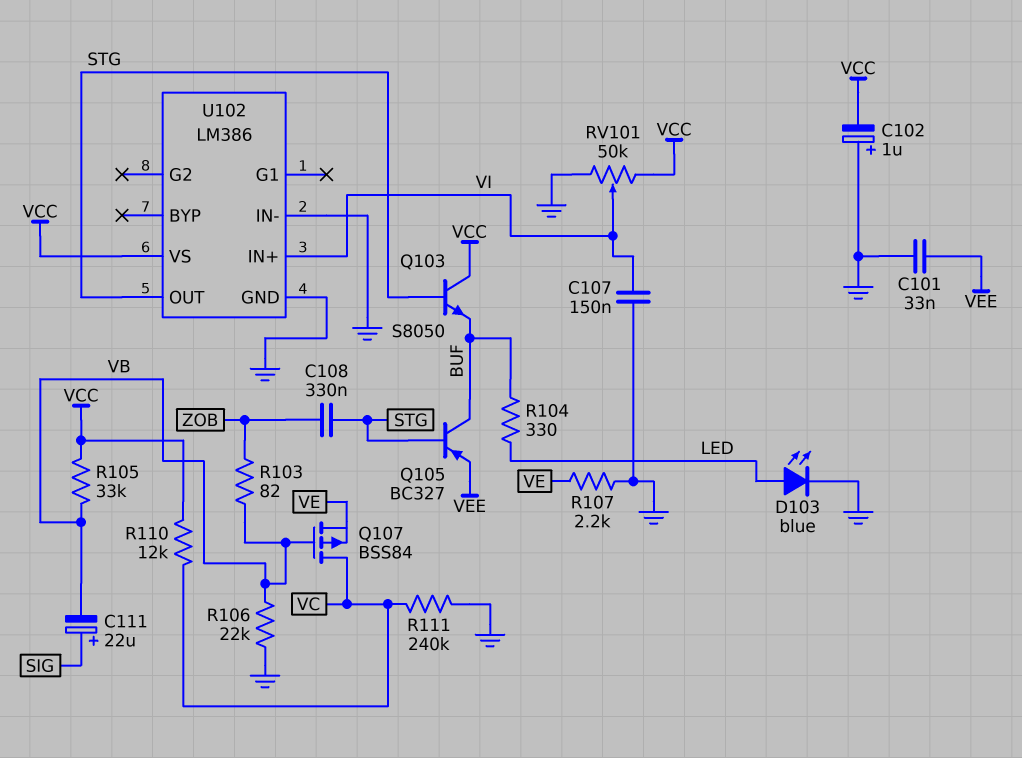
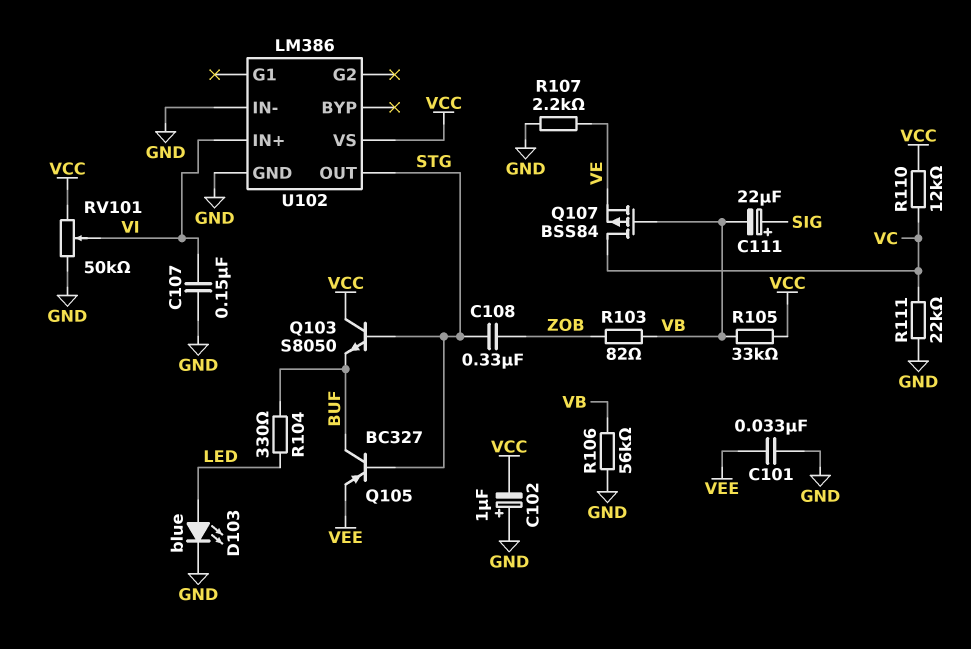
R106: 22k (GND, VB) -> 56k (GND, VB)
R111: 240k (GND, VC) -> 22k (GND, VC)

